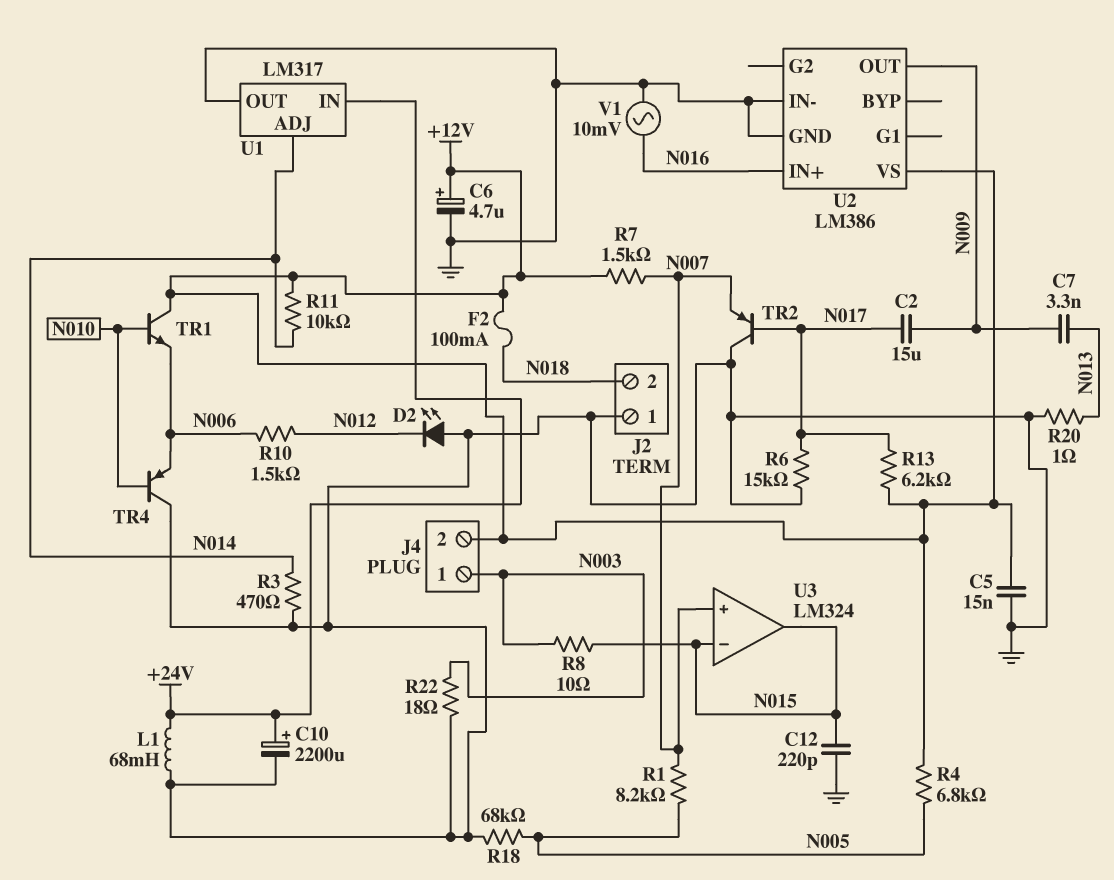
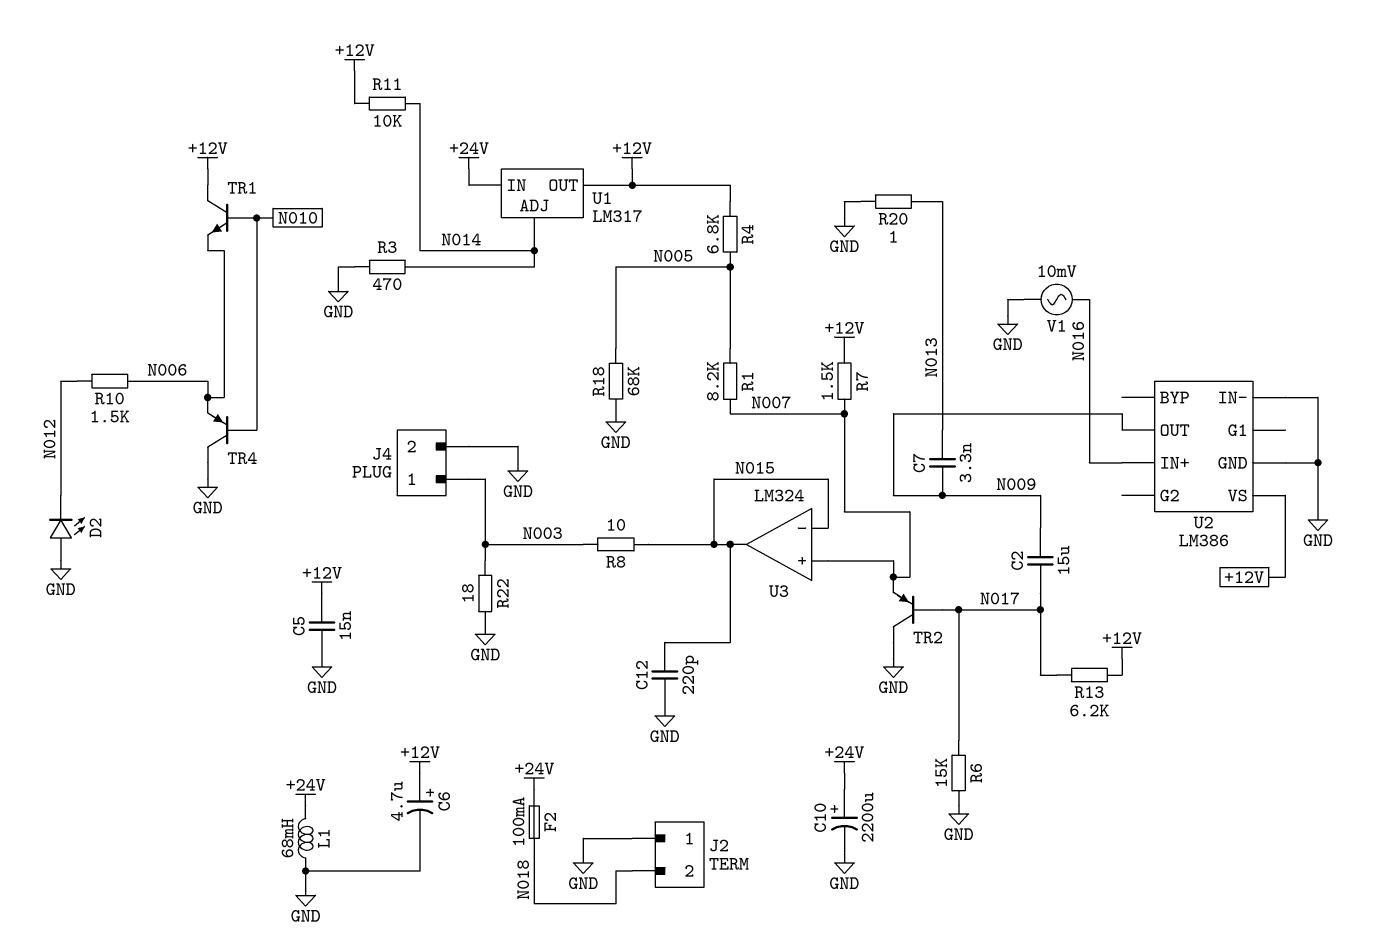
F2: 100mA (+12V, N018) -> 100mA (+24V, N018)
J4 pin 2: +12V -> GND
U1 pin OUT: GND -> +12V

